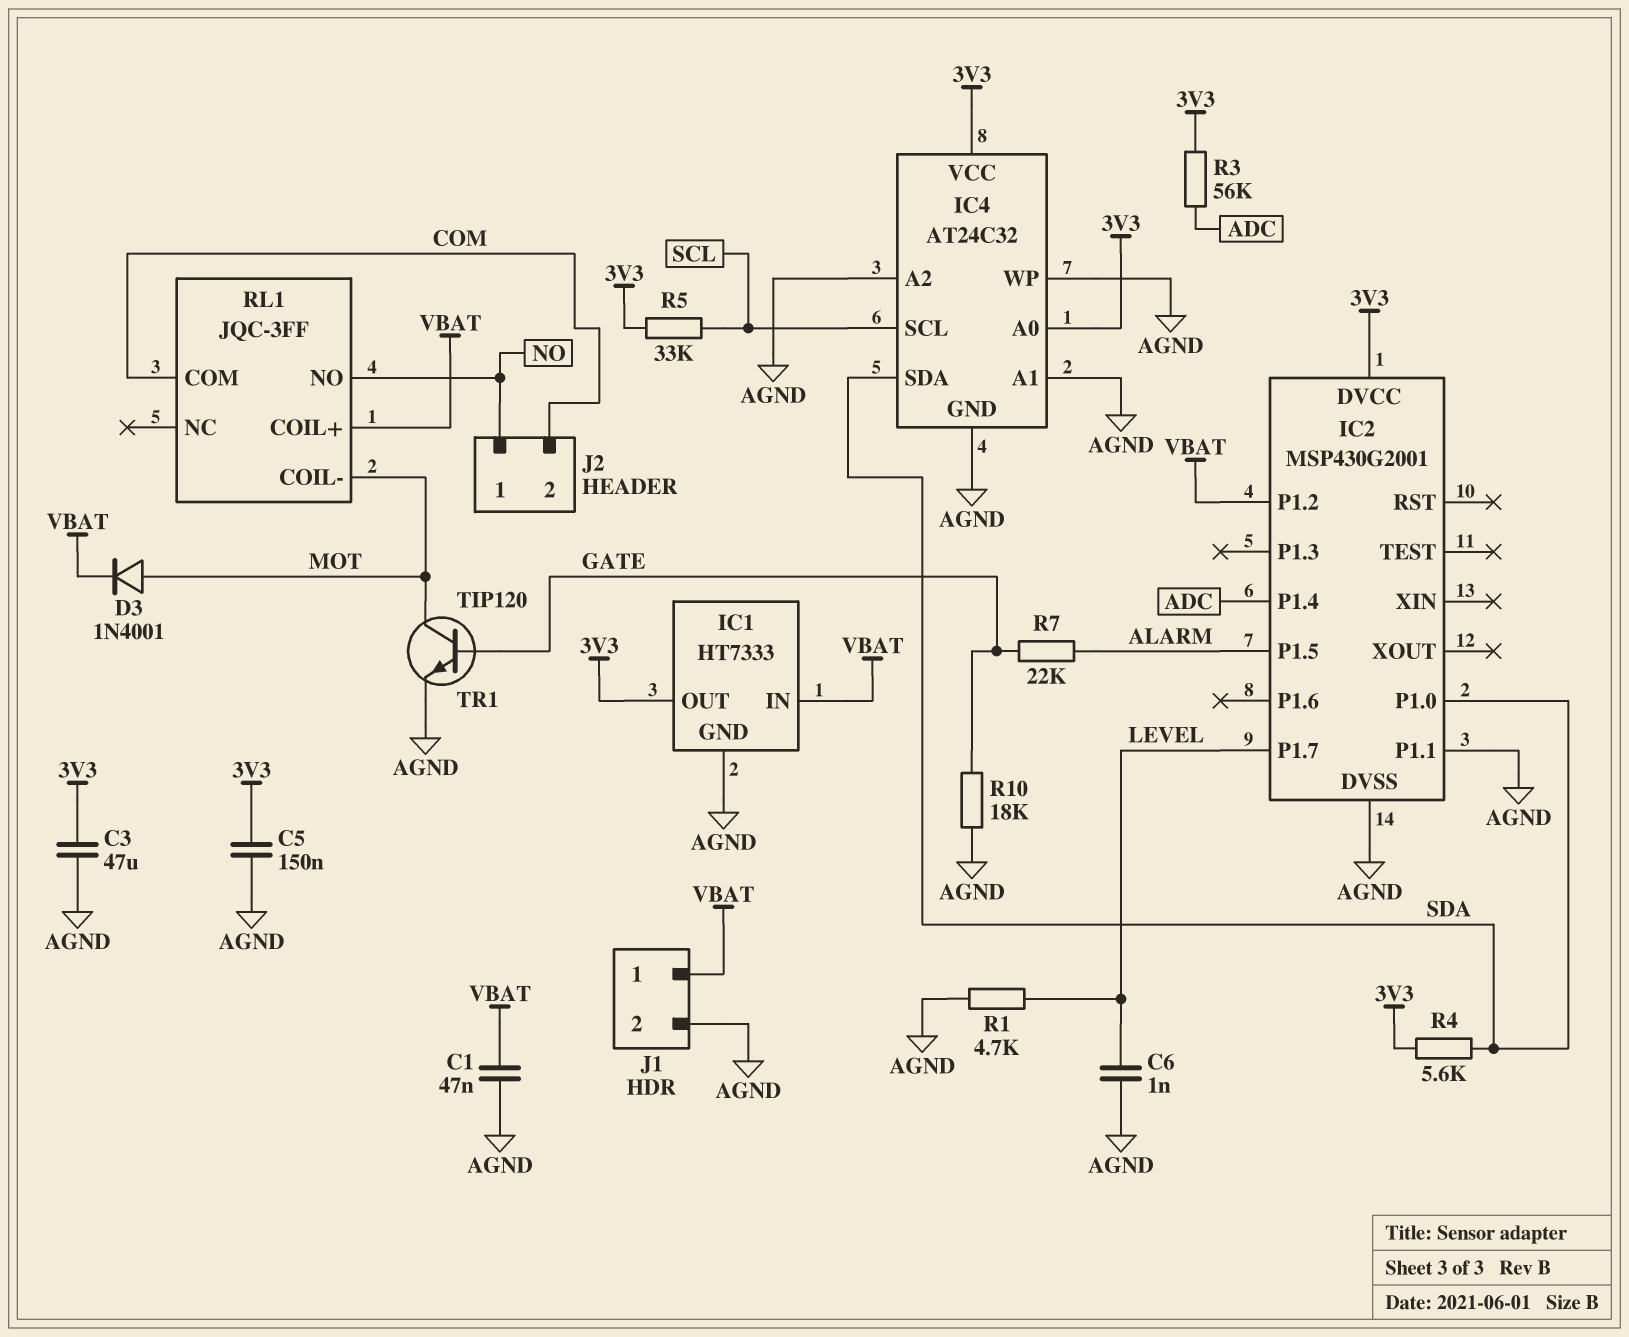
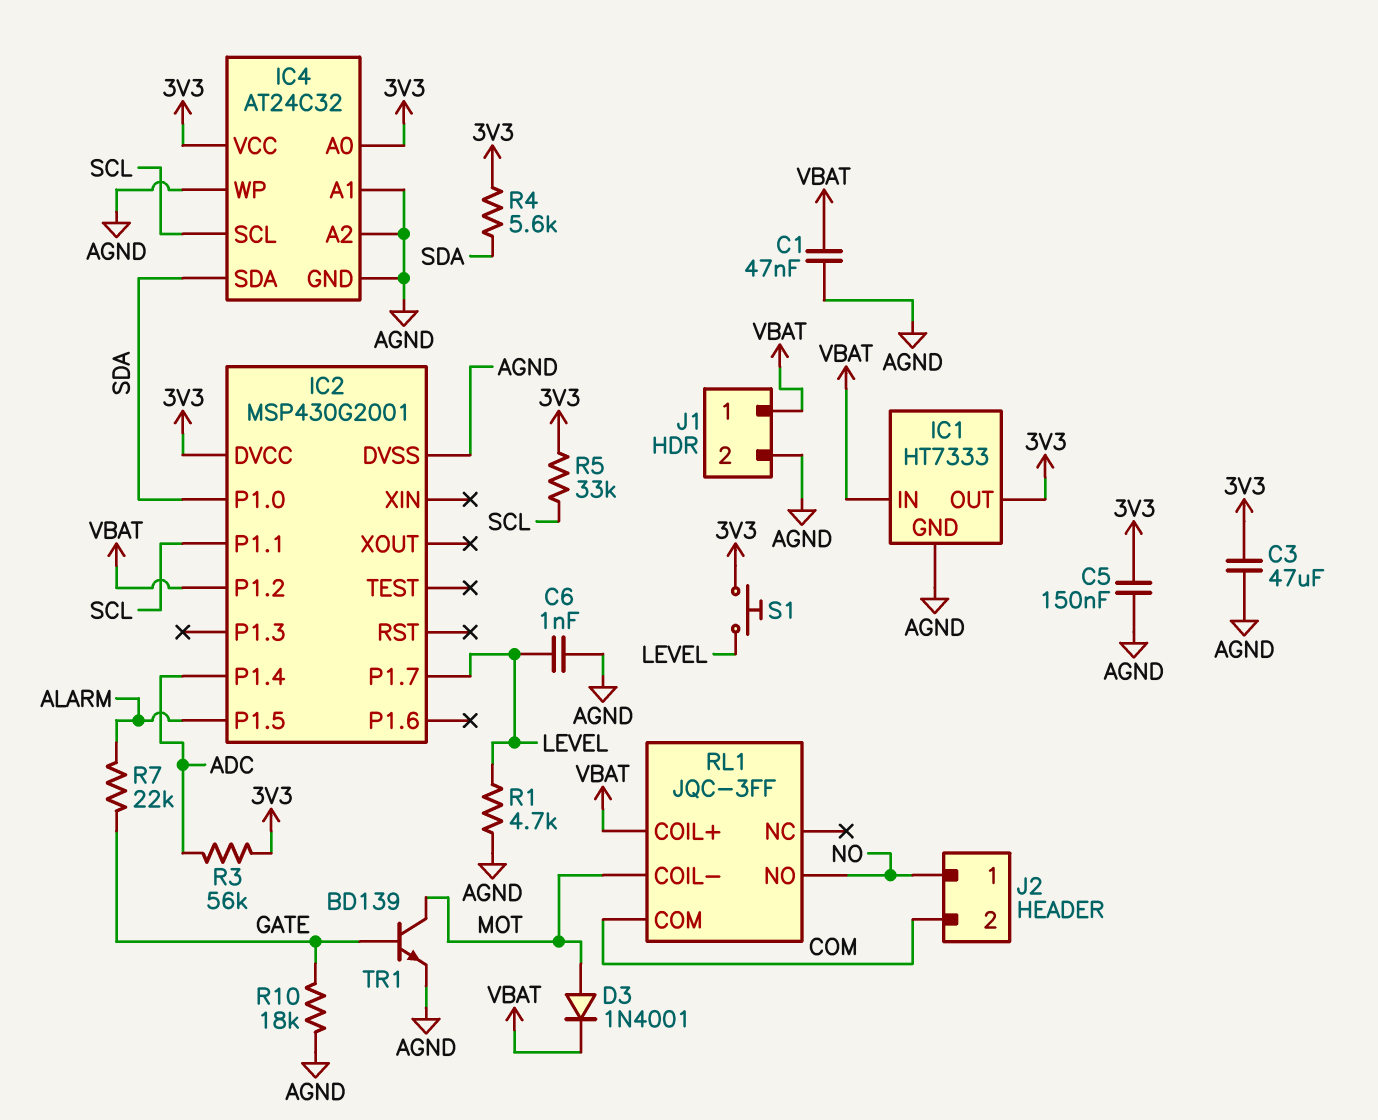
IC2 pin P1.1: AGND -> SCL
S1: none -> button (3V3, LEVEL)
TR1: NPN TIP120 (B GATE, C MOT, E AGND) -> NPN BD139 (B GATE, C MOT, E AGND)

